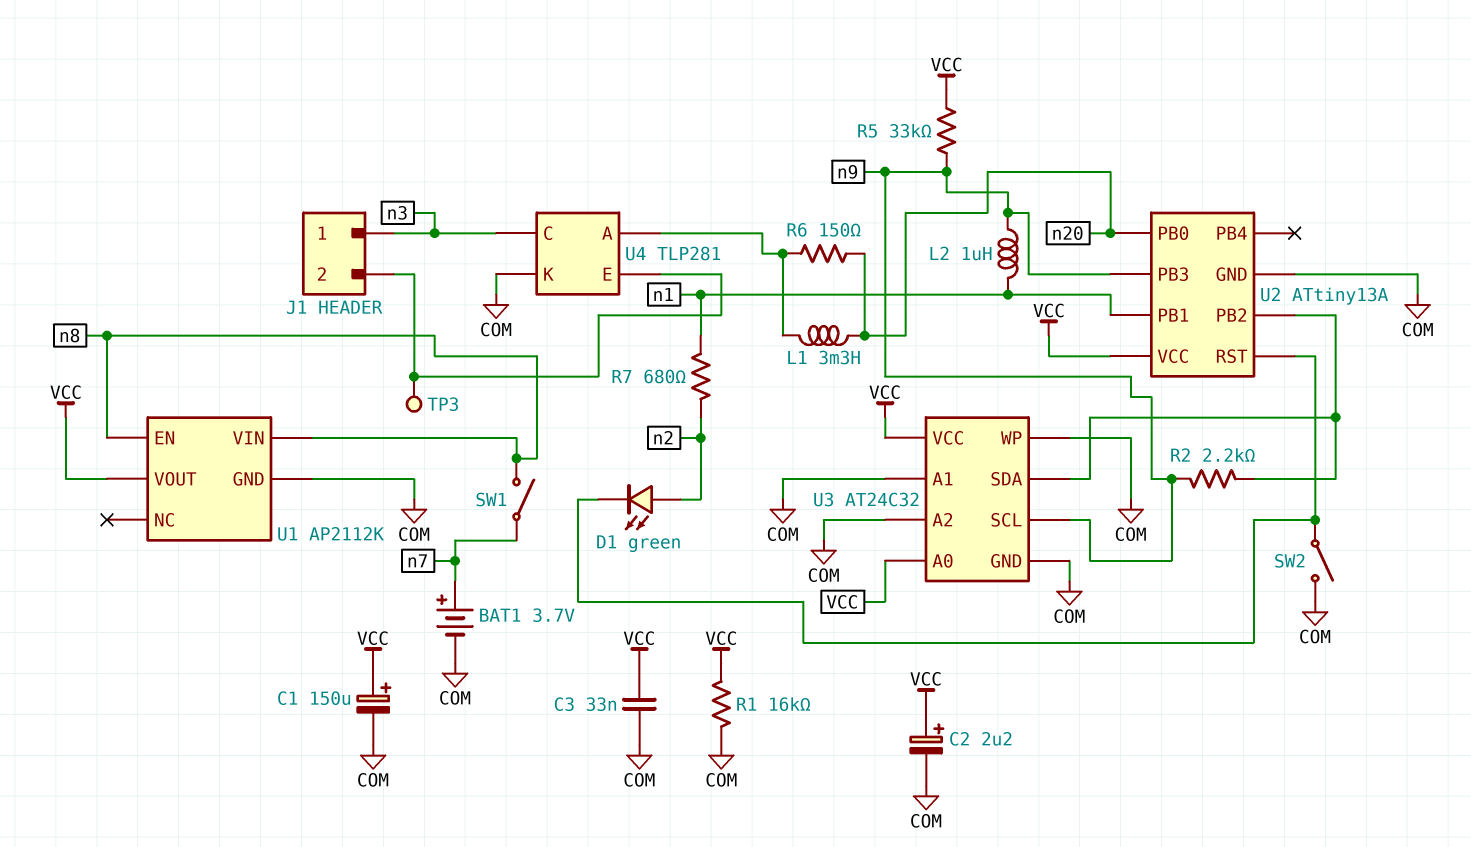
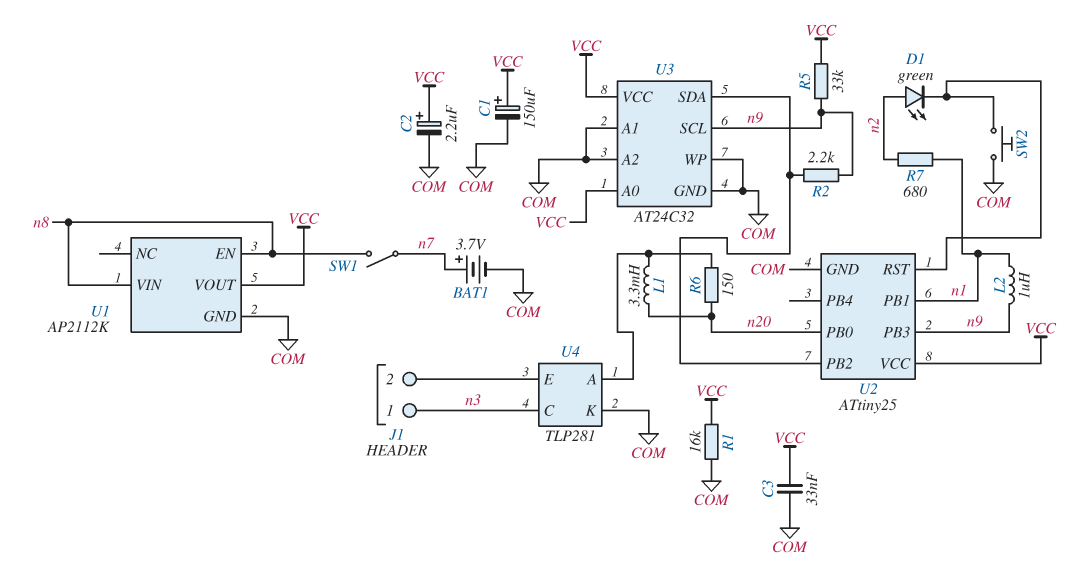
SW2: switch (COM, U2/RST) -> button (COM, U2/RST)
TP3: test point (J1/2) -> none
U2: ATtiny13A -> ATtiny25

